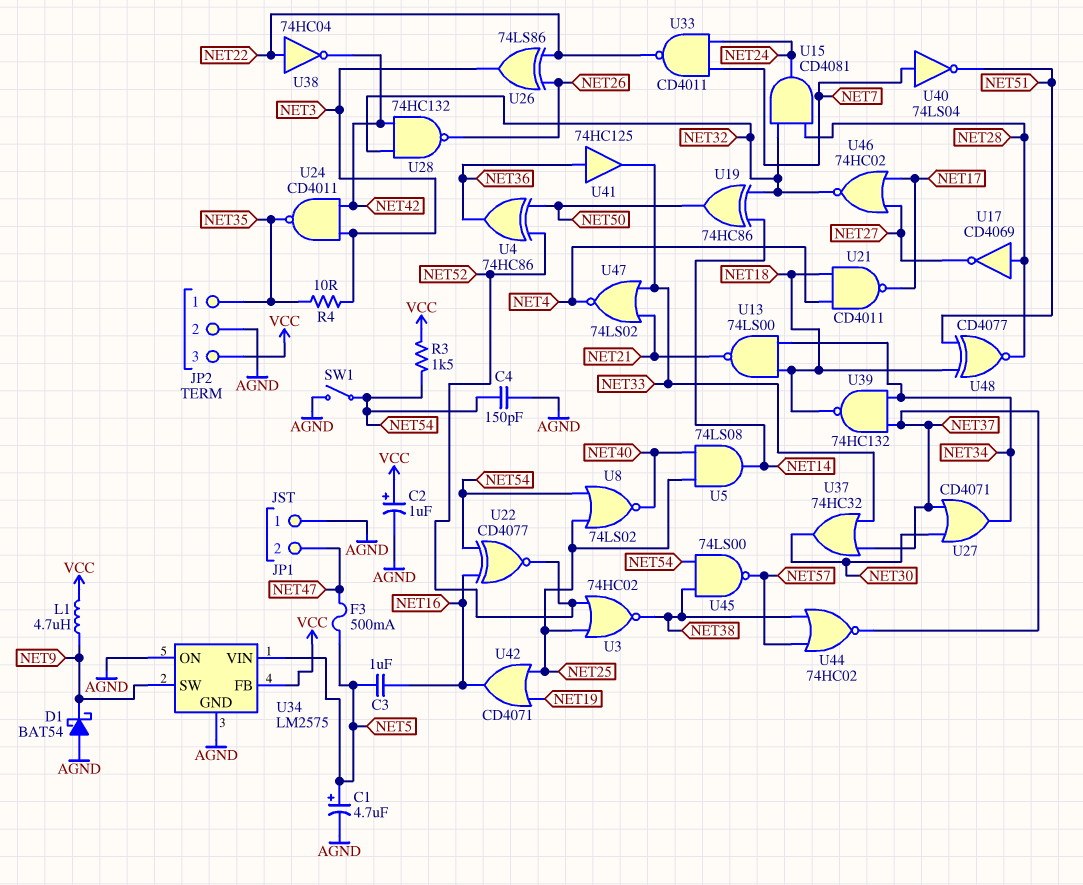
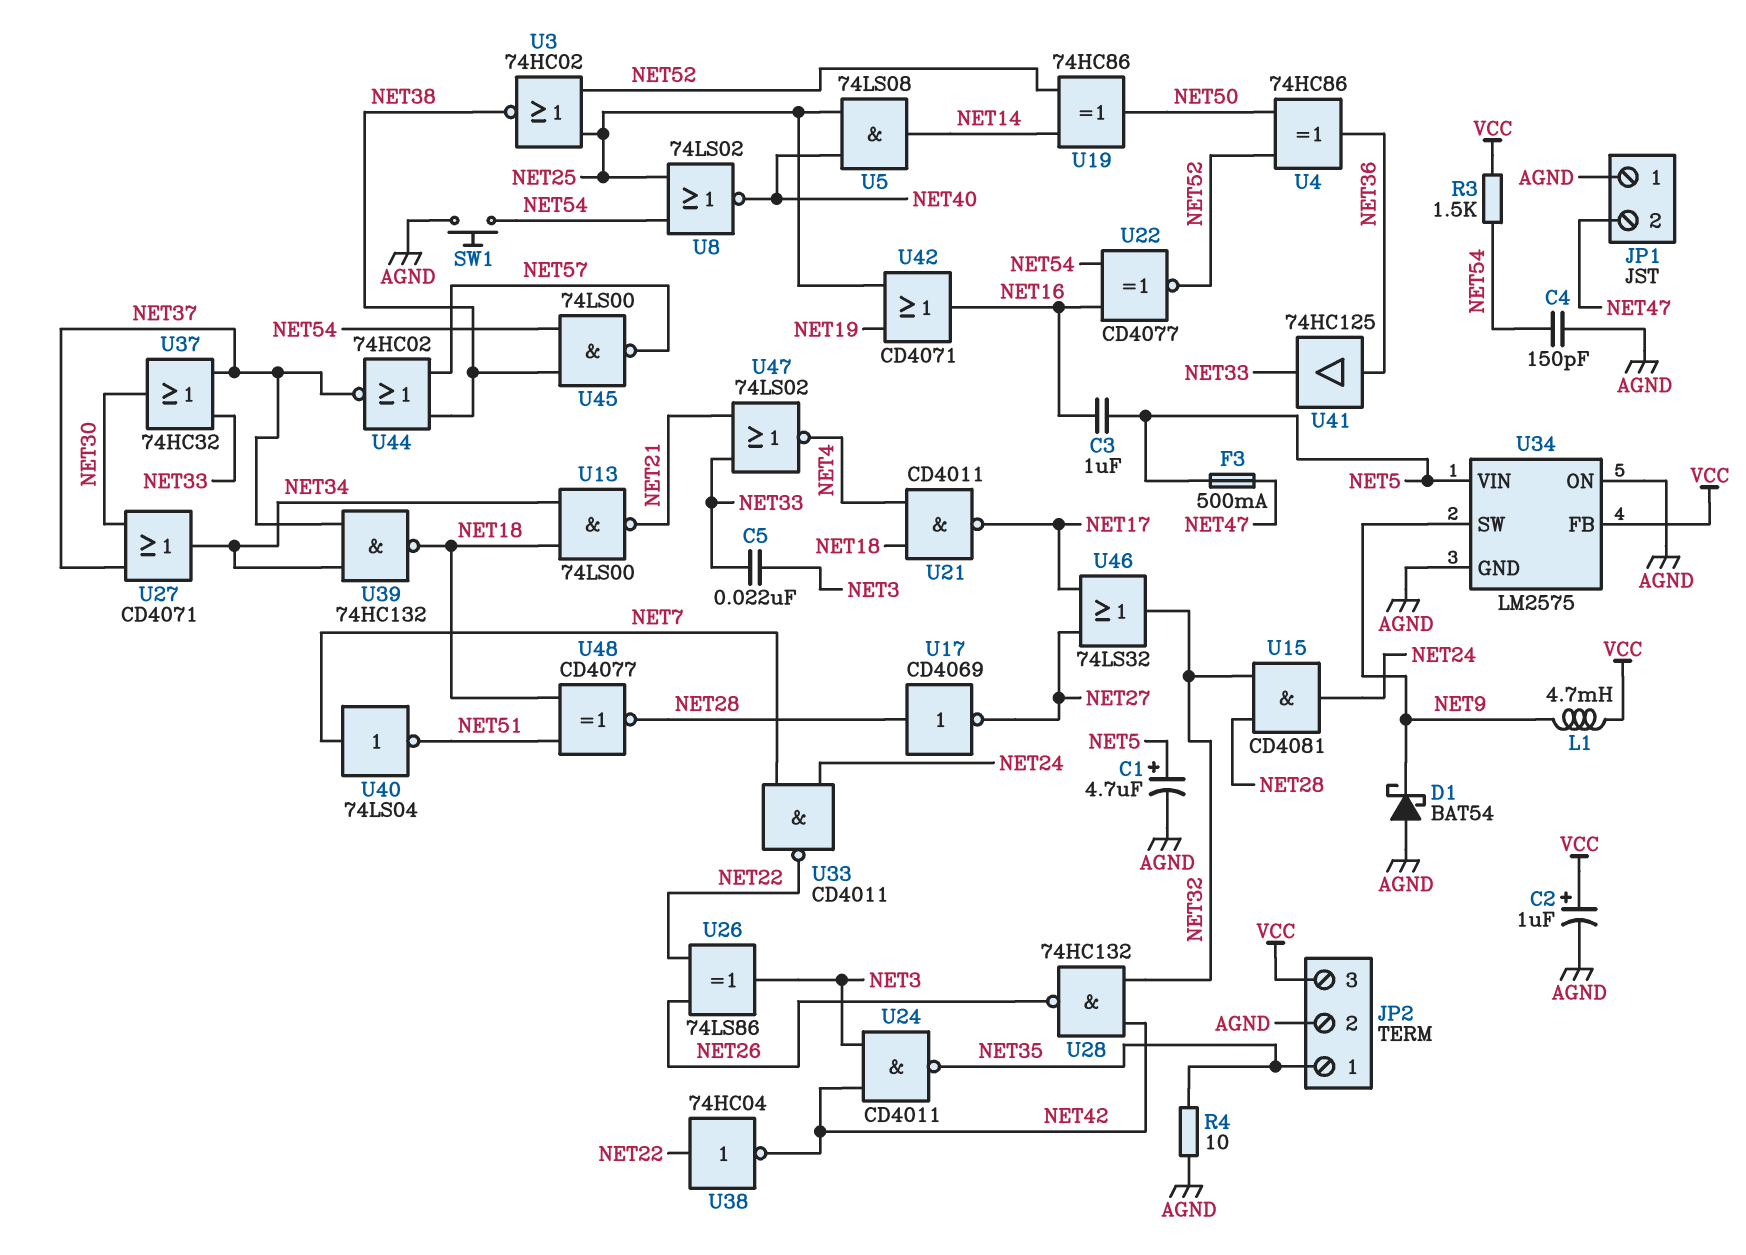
C5: none -> 22nF (NET3, NET33)
L1: 4.7uH (NET9, VCC) -> 4.7mH (NET9, VCC)
R4: 10 (NET3, NET35) -> 10 (AGND, NET35)
SW1: switch (AGND, NET54) -> button (AGND, NET54)
U19: XOR 74HC86 (in NET14, in NET32, out NET50) -> XOR 74HC86 (in NET14, in NET52, out NET50)
U46: NOR 74HC02 (in NET17, in NET27, out NET32) -> OR 74LS32 (in NET17, in NET27, out NET32)

